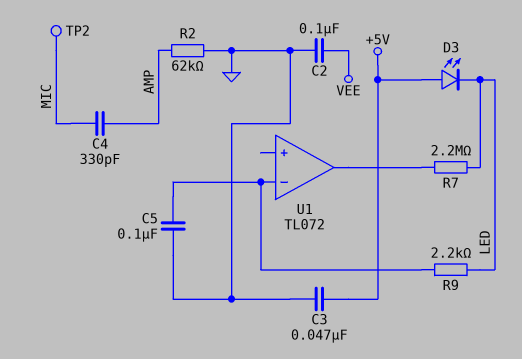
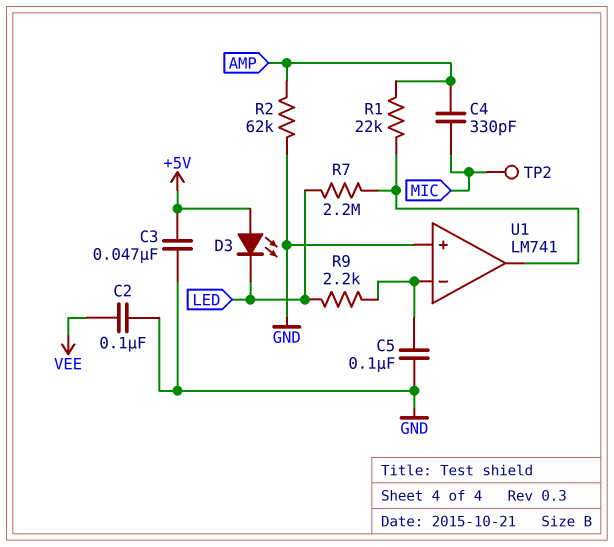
R1: none -> 22k (AMP, U1/out)
U1: TL072 -> LM741
U1 pin in+: none -> GND

